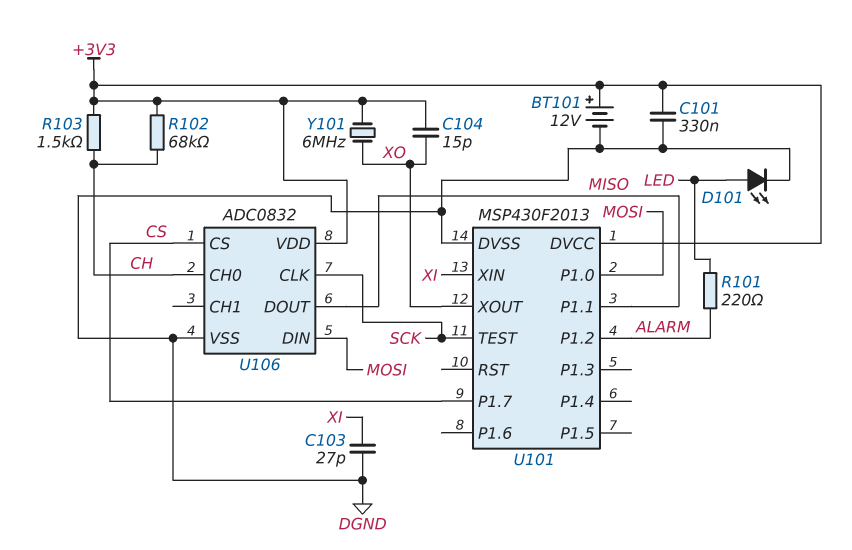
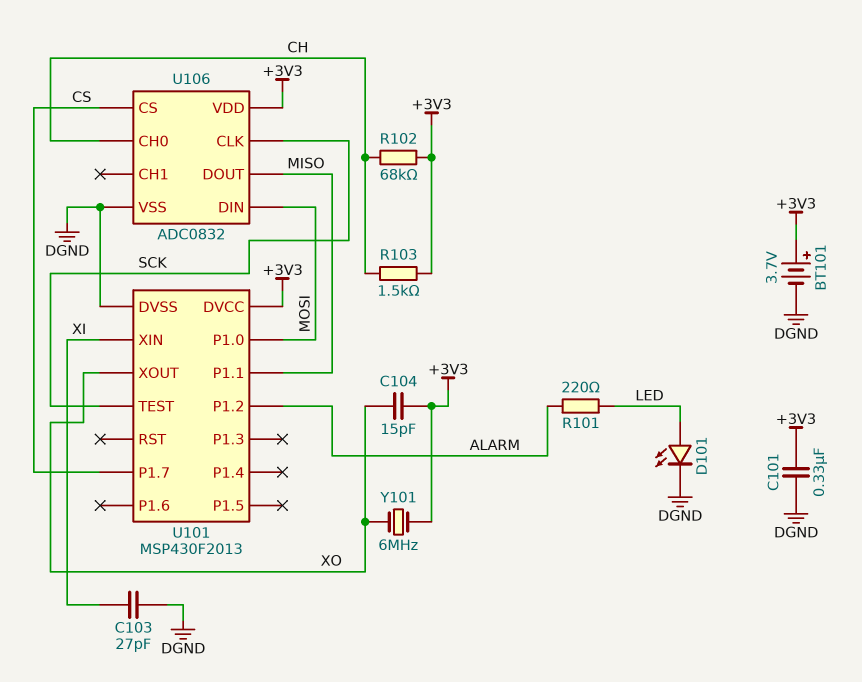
BT101: 12V (plus +3V3, minus DGND) -> 3.7V (plus +3V3, minus DGND)

